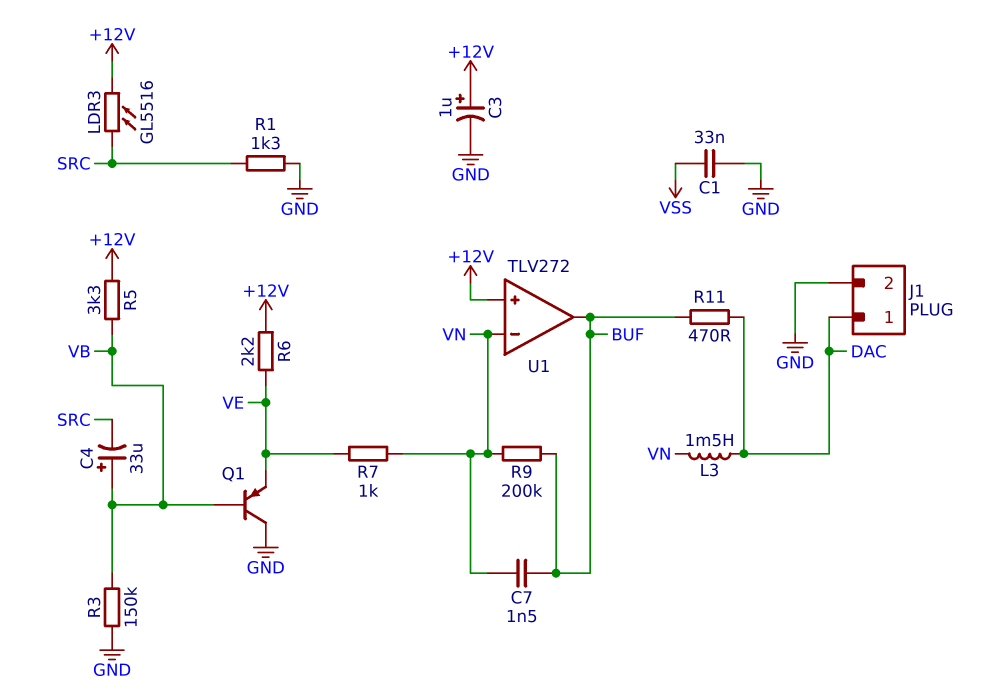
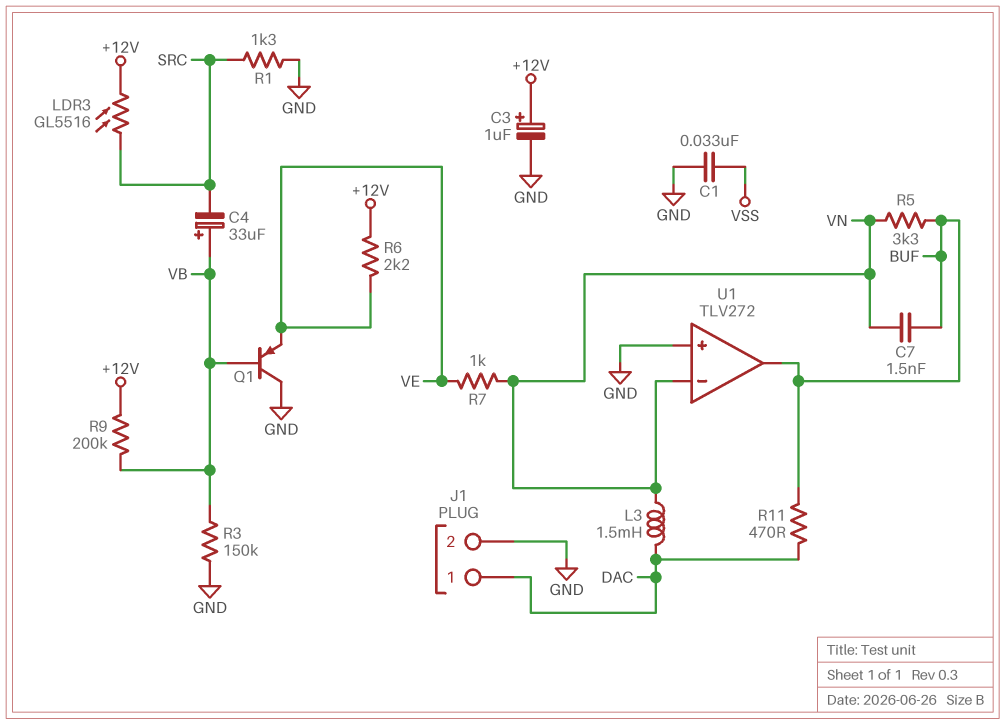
R5: 3.3k (+12V, VB) -> 3.3k (BUF, VN)
R9: 200k (BUF, VN) -> 200k (+12V, VB)
U1 pin in+: +12V -> GND

